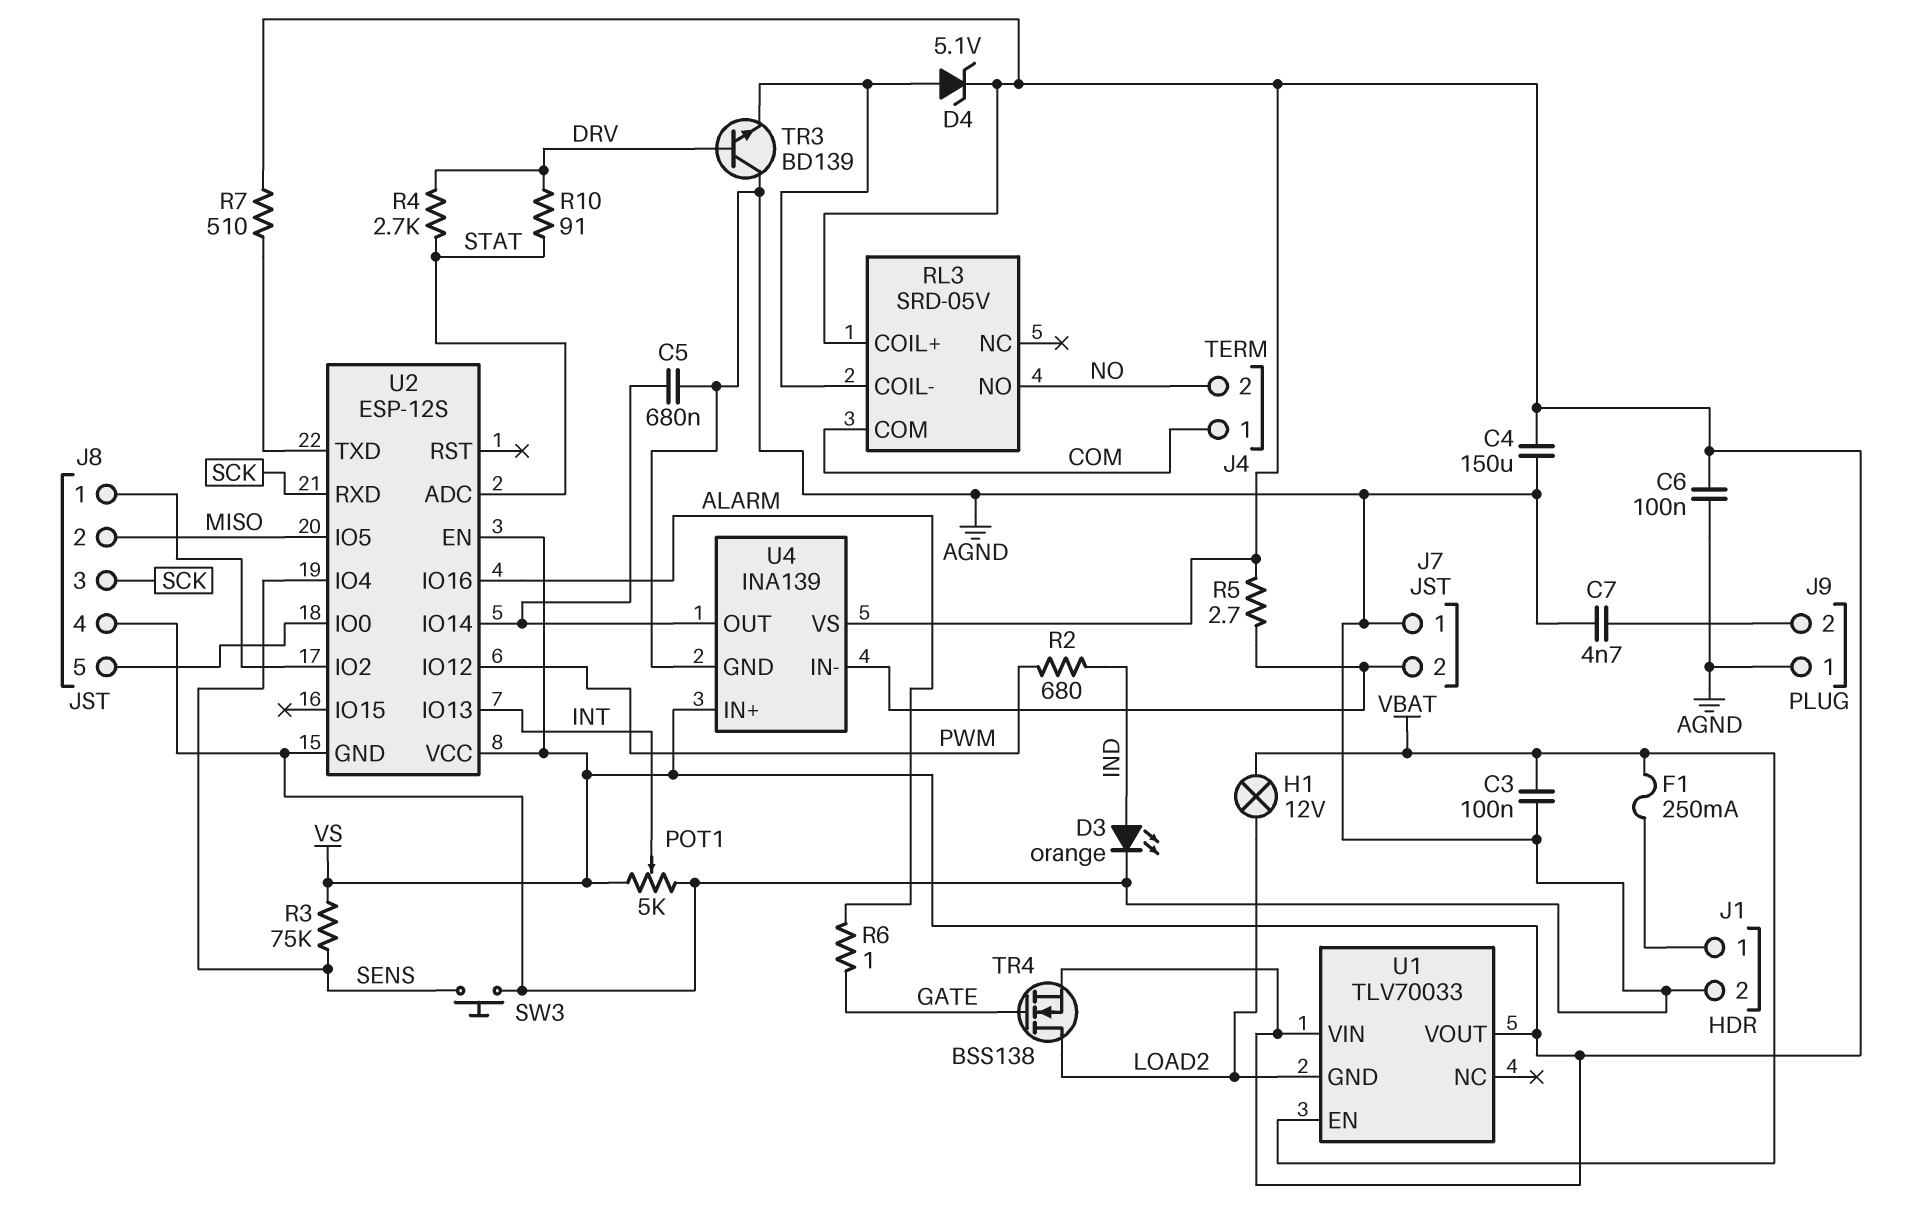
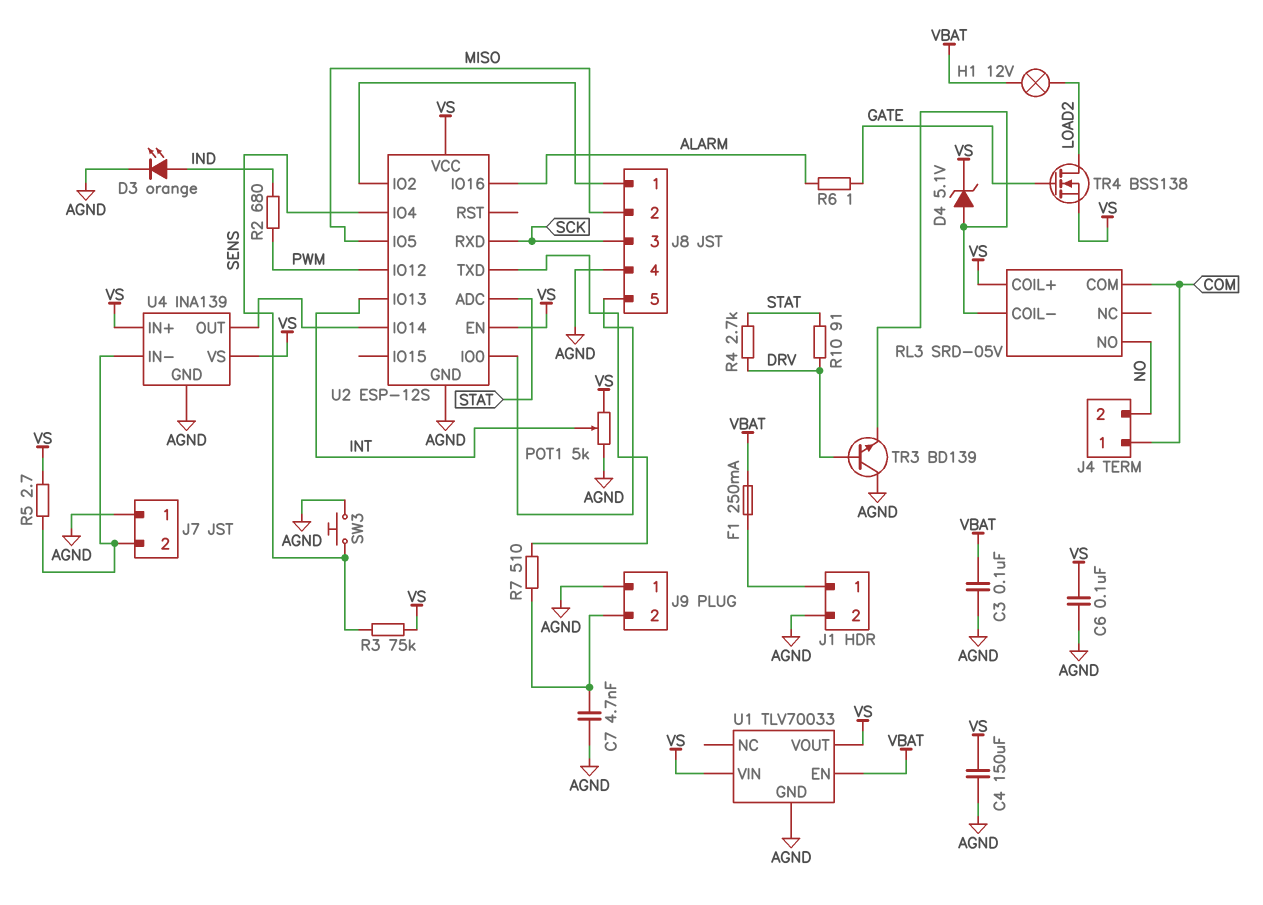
C5: 680nF (AGND, U2/IO14) -> none
R7: 510 (U2/TXD, VS) -> 510 (J9/2, U2/TXD)
U1 pin GND: LOAD2 -> AGND

